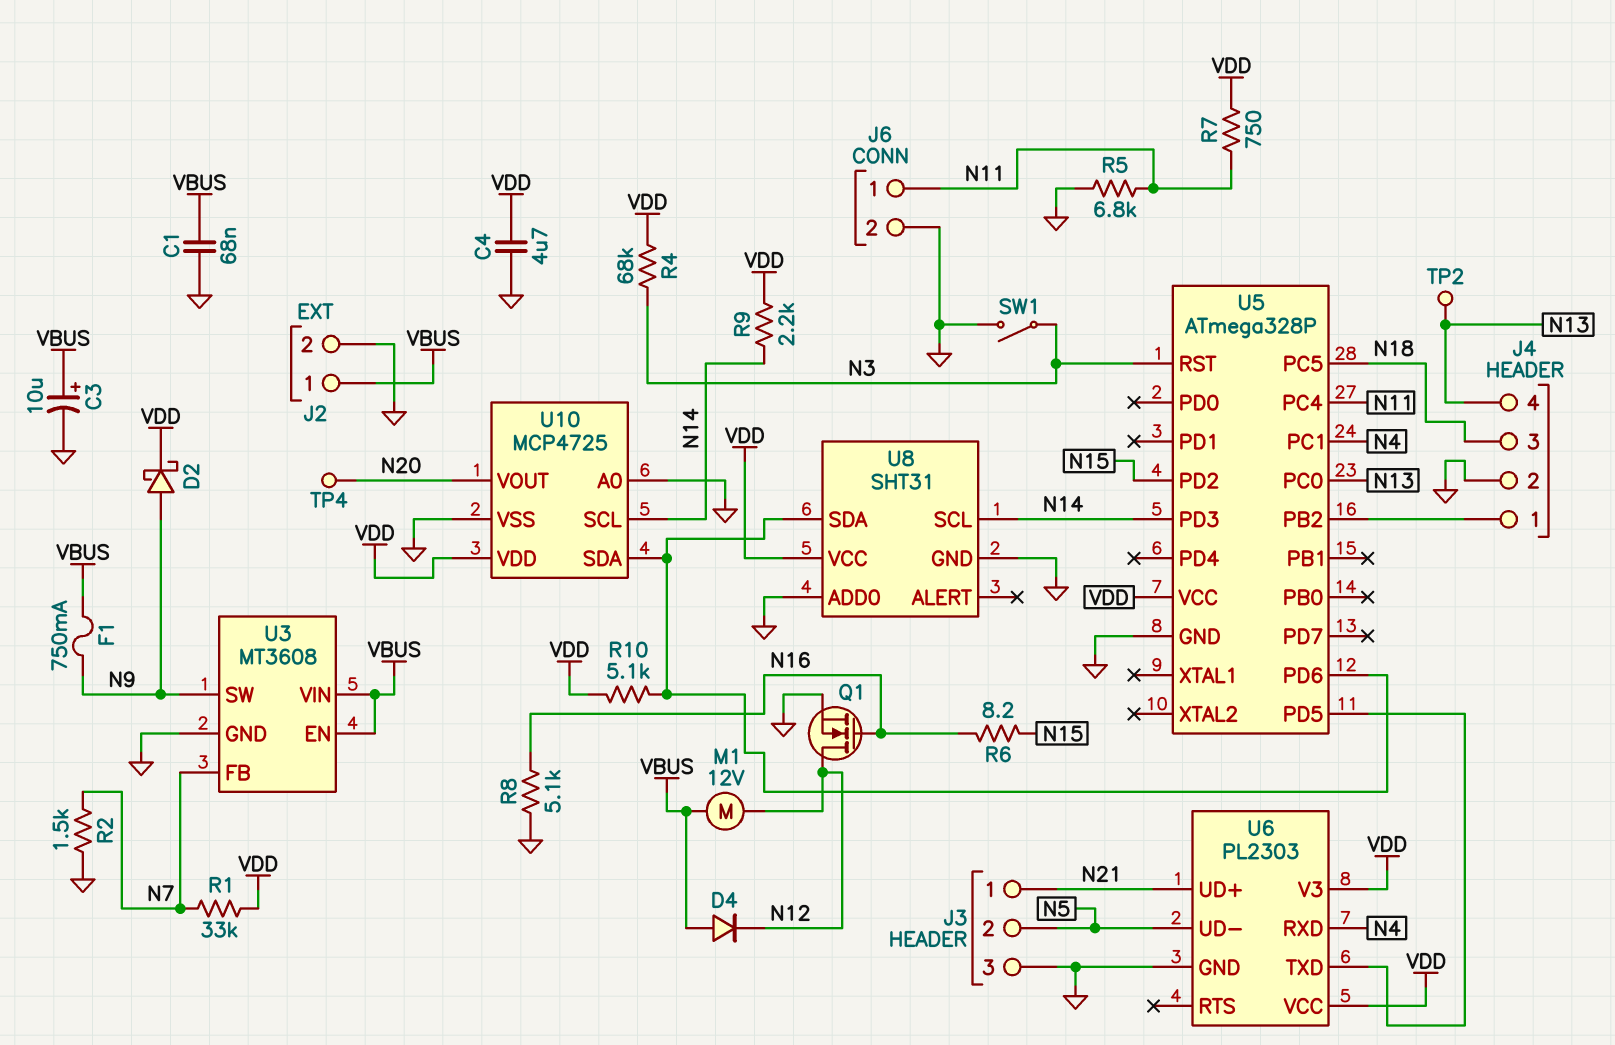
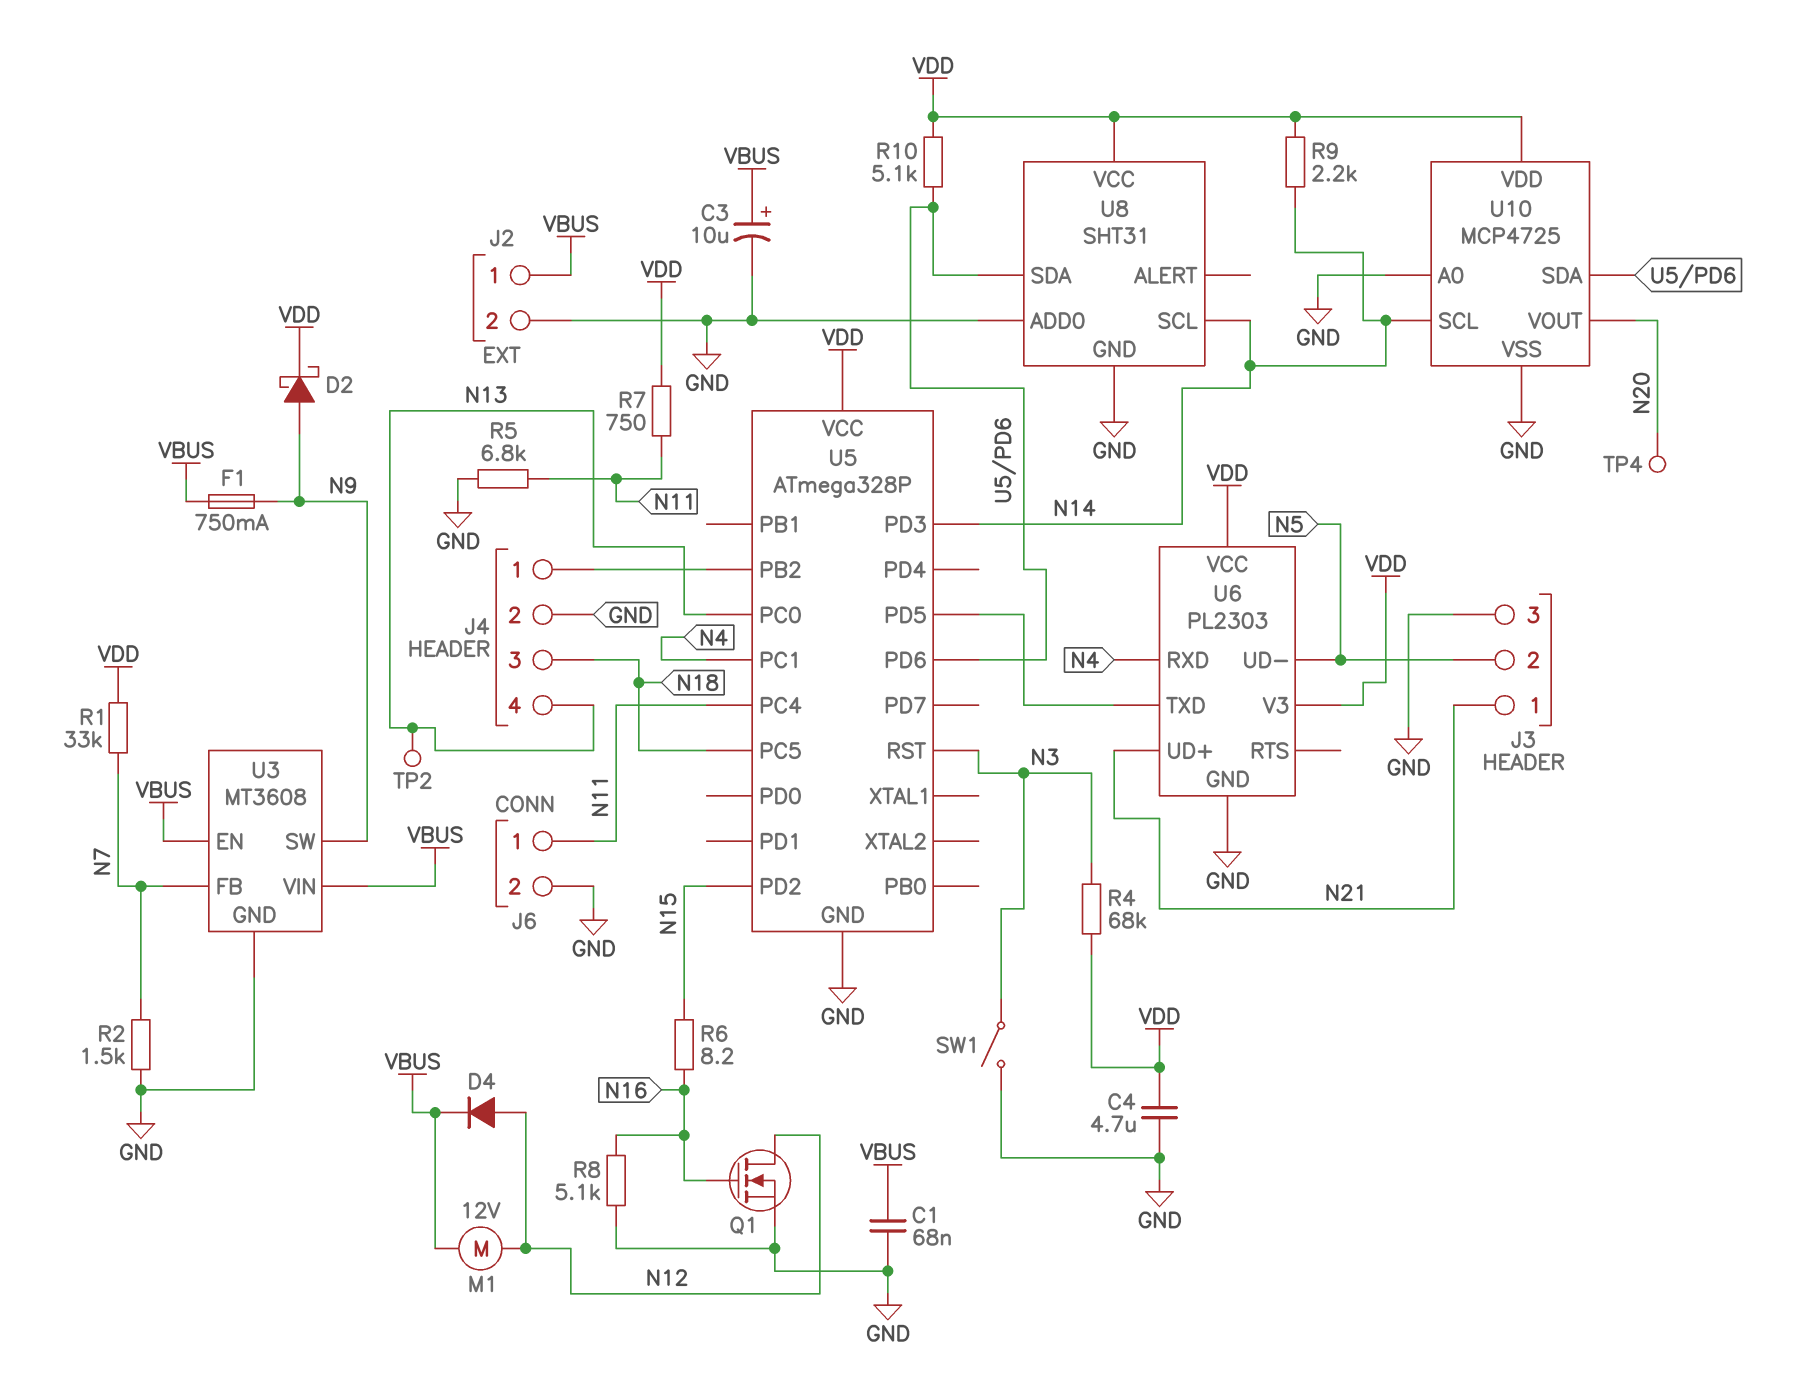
D4: diode (A VBUS, K N12) -> diode (A N12, K VBUS)

